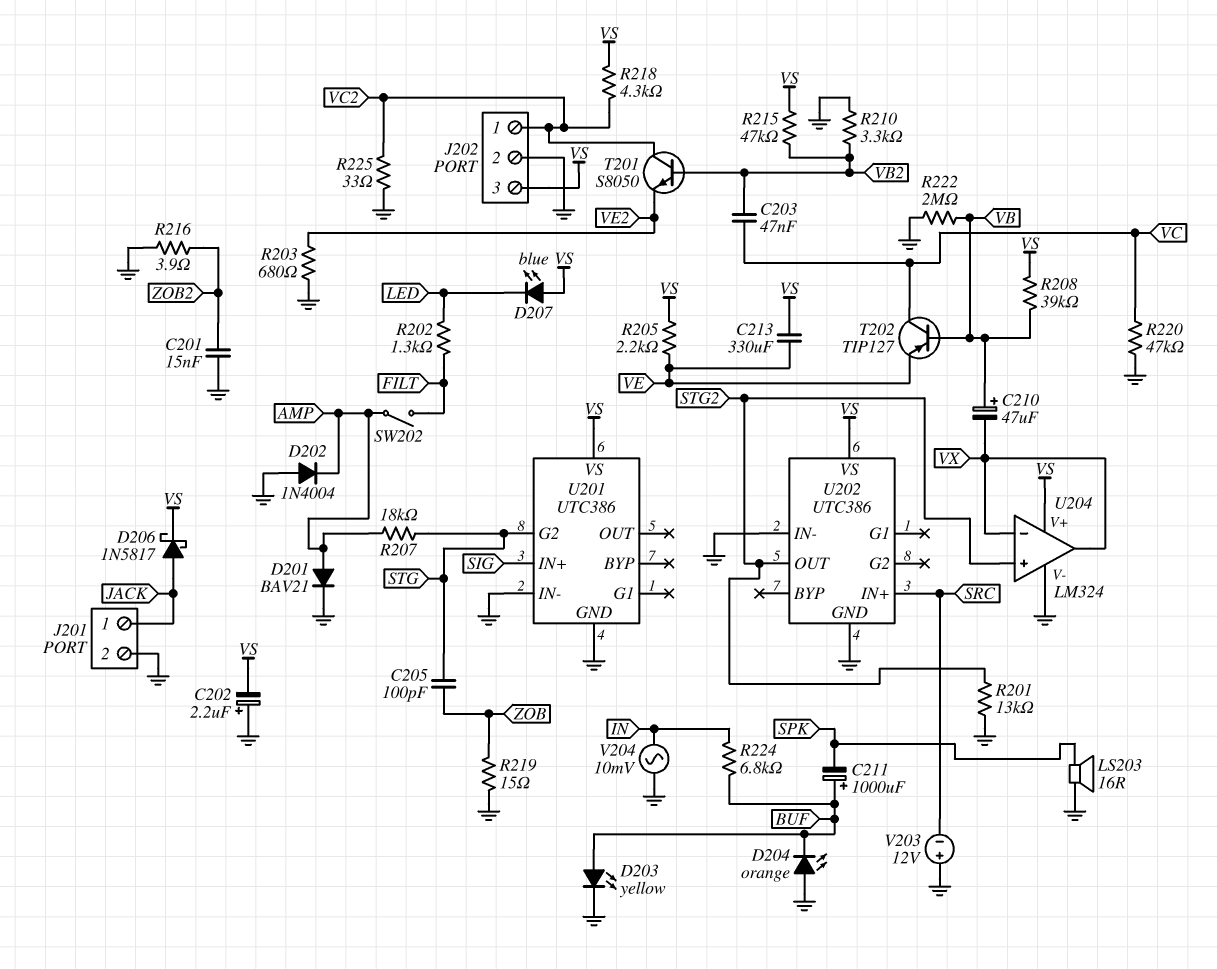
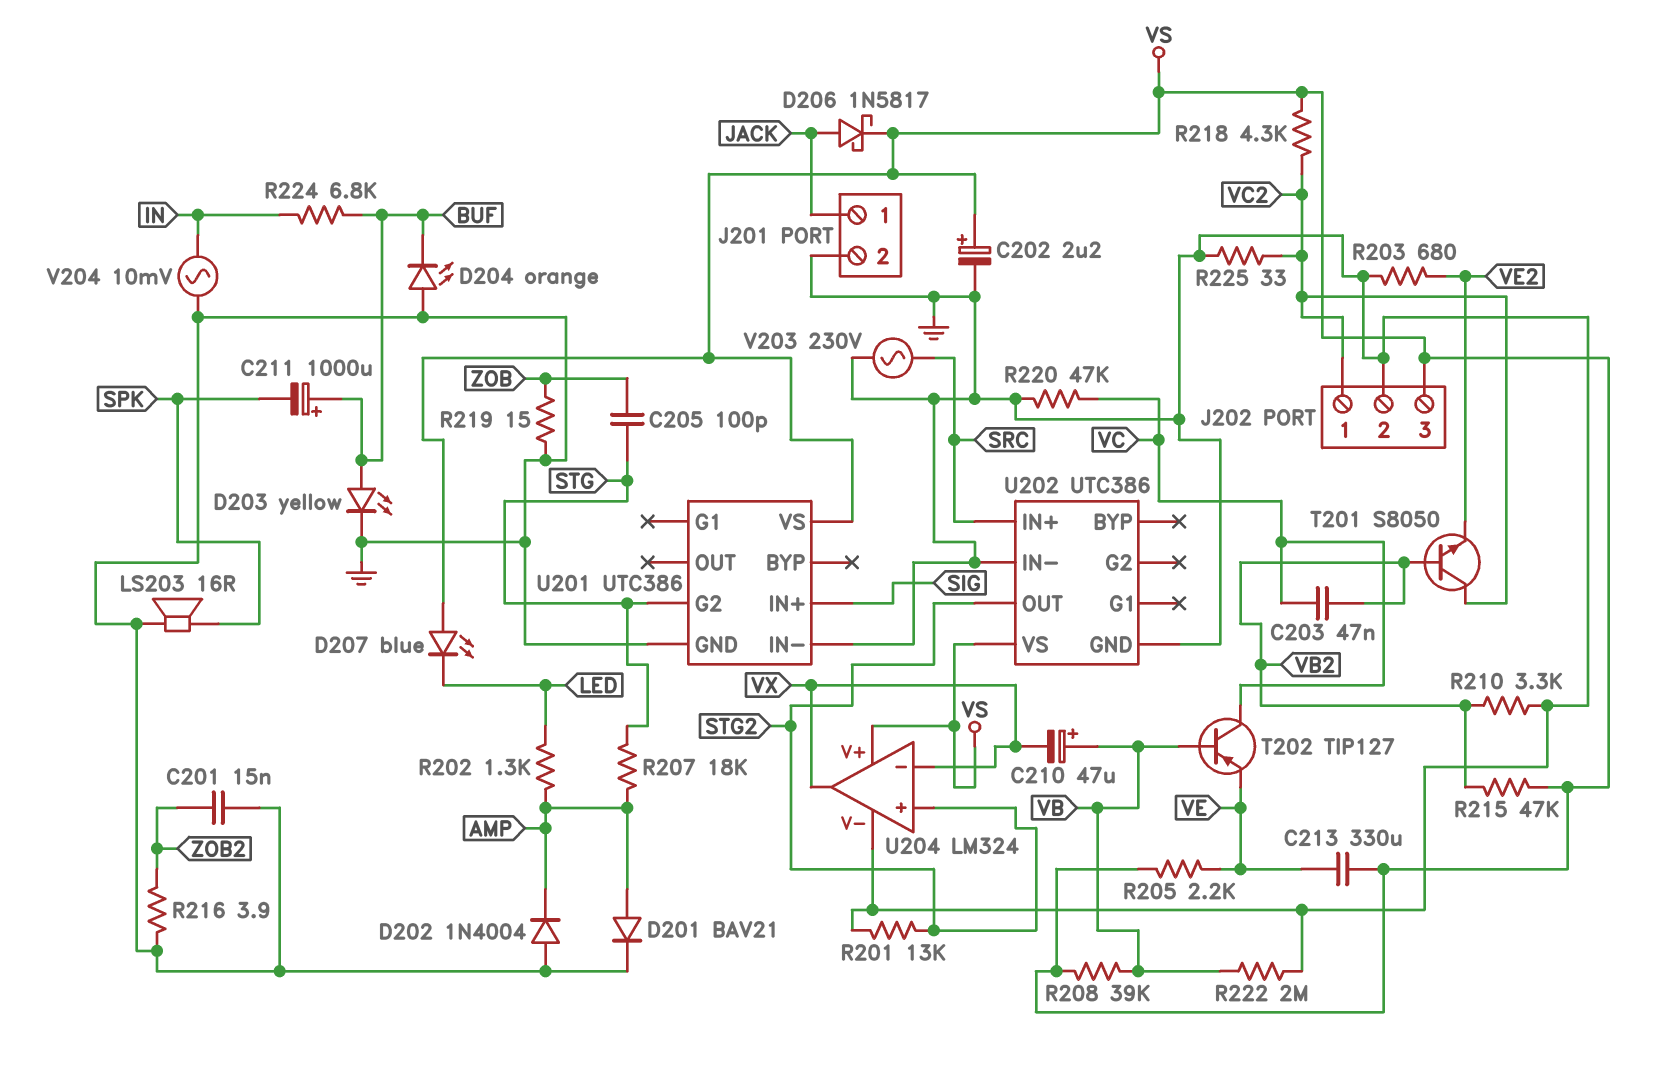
C202: 2.2uF (plus GND, minus VS) -> 2.2uF (plus VS, minus GND)
R202: 1.3k (FILT, LED) -> 1.3k (AMP, LED)
SW202: switch (AMP, FILT) -> none
V203: 12V (plus GND, minus SRC) -> AC 230V (GND, SRC)

